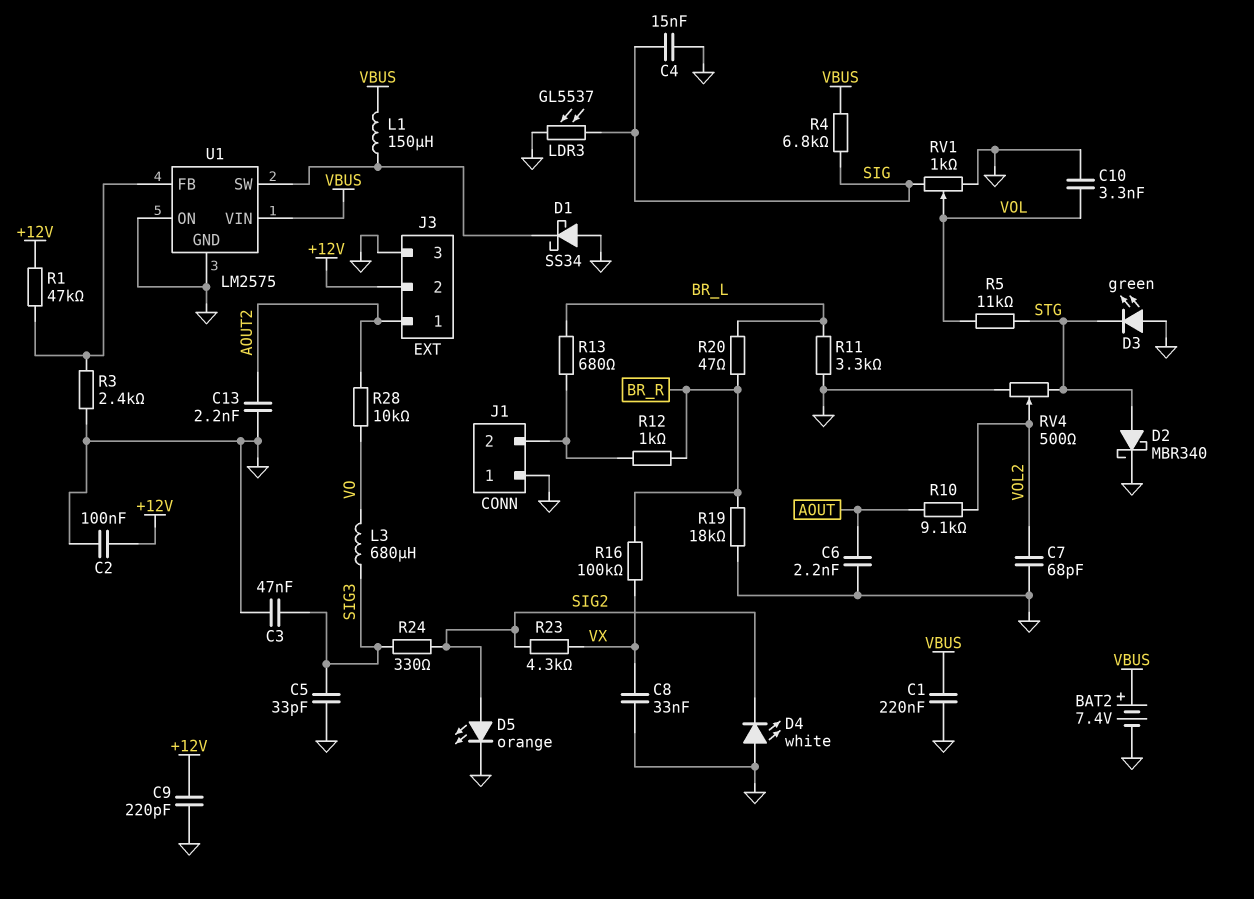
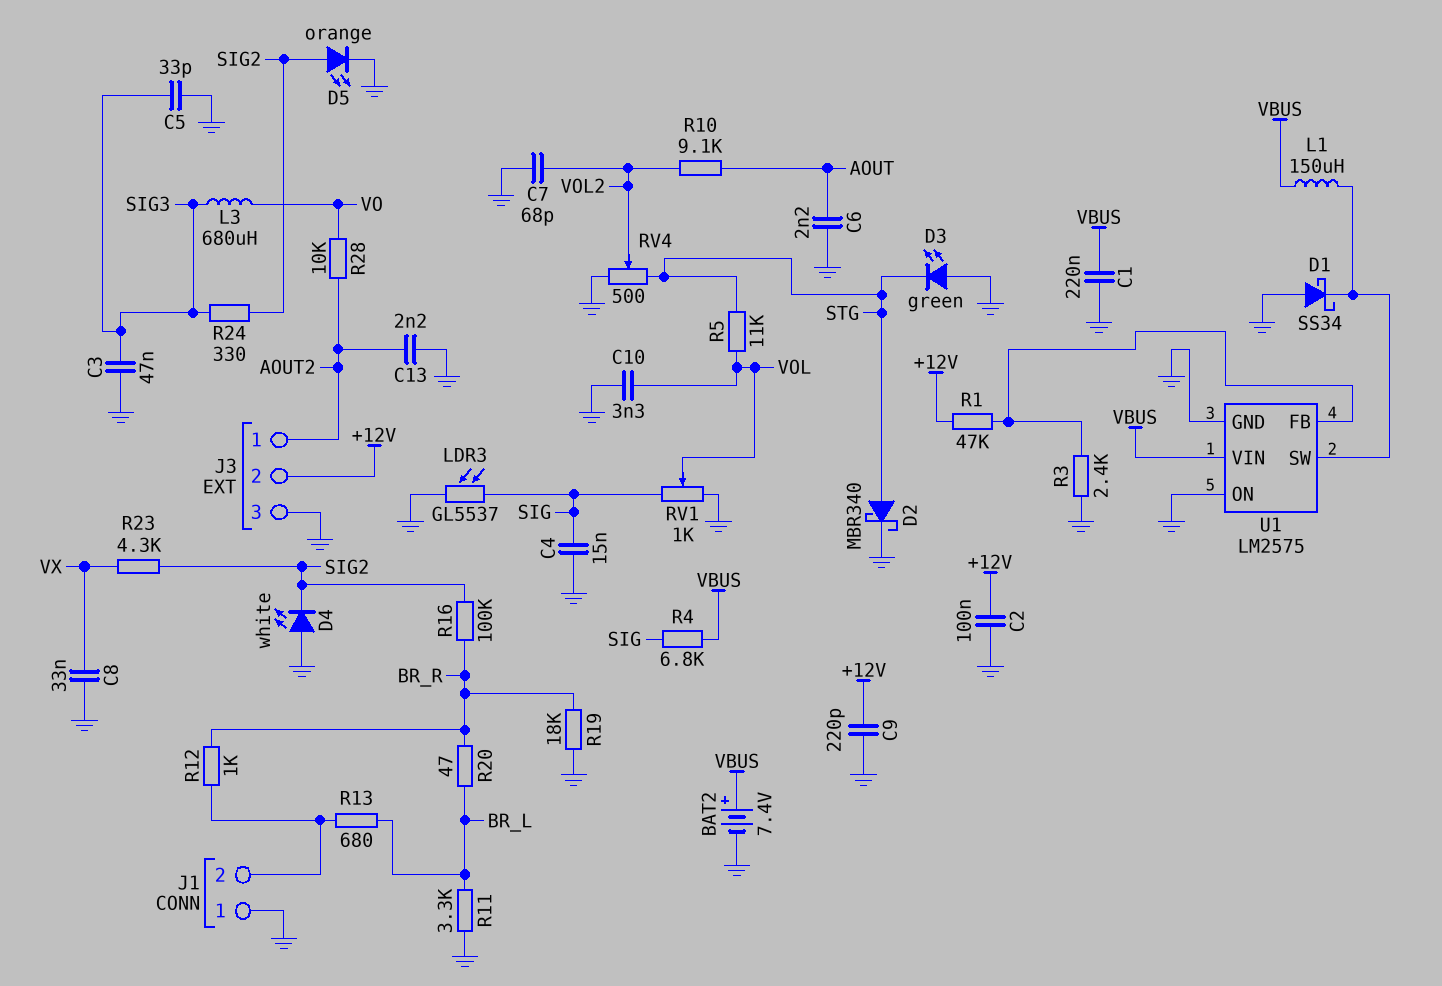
R16: 100k (BR_R, VX) -> 100k (BR_R, SIG2)

